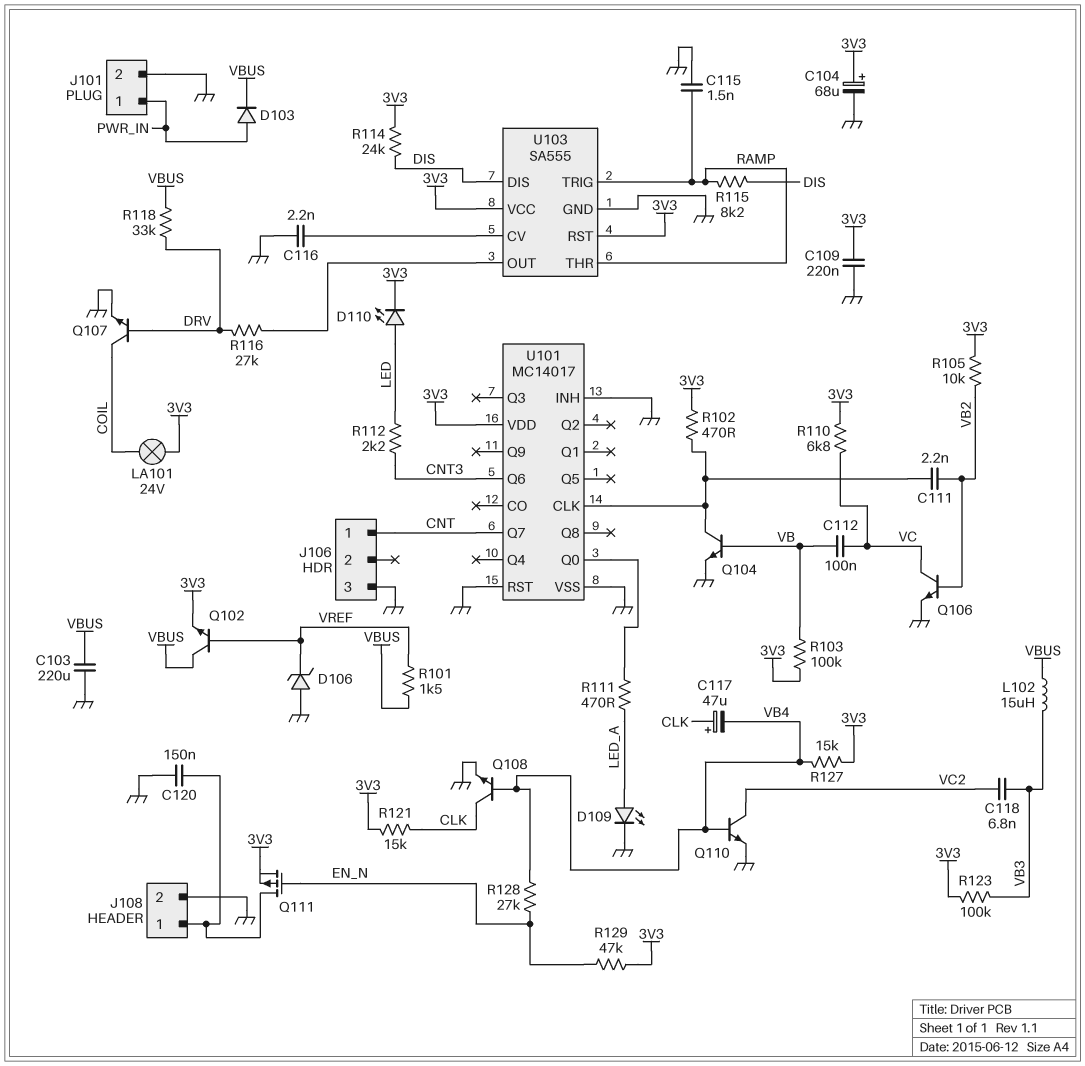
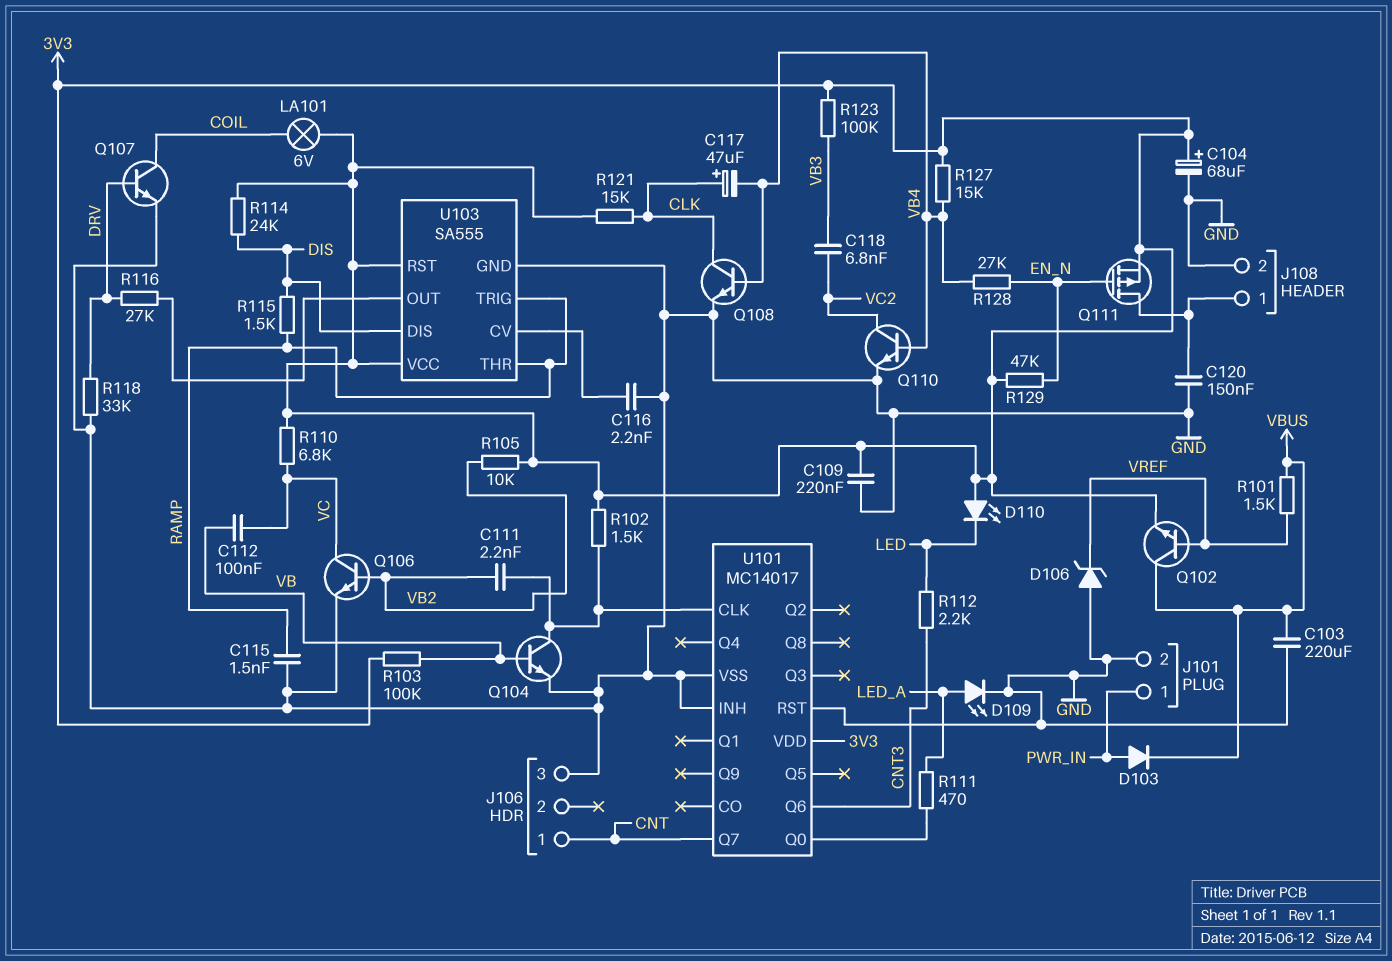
D110: LED (A LED, K 3V3) -> LED (A 3V3, K LED)
L102: 15uH (VB3, VBUS) -> none
LA101: lamp 24V (3V3, COIL) -> lamp 6V (3V3, COIL)
R102: 470 (3V3, U101/CLK) -> 1.5k (3V3, U101/CLK)
R115: 8.2k (DIS, RAMP) -> 1.5k (DIS, RAMP)
R118: 33k (DRV, VBUS) -> 33k (DRV, GND)

